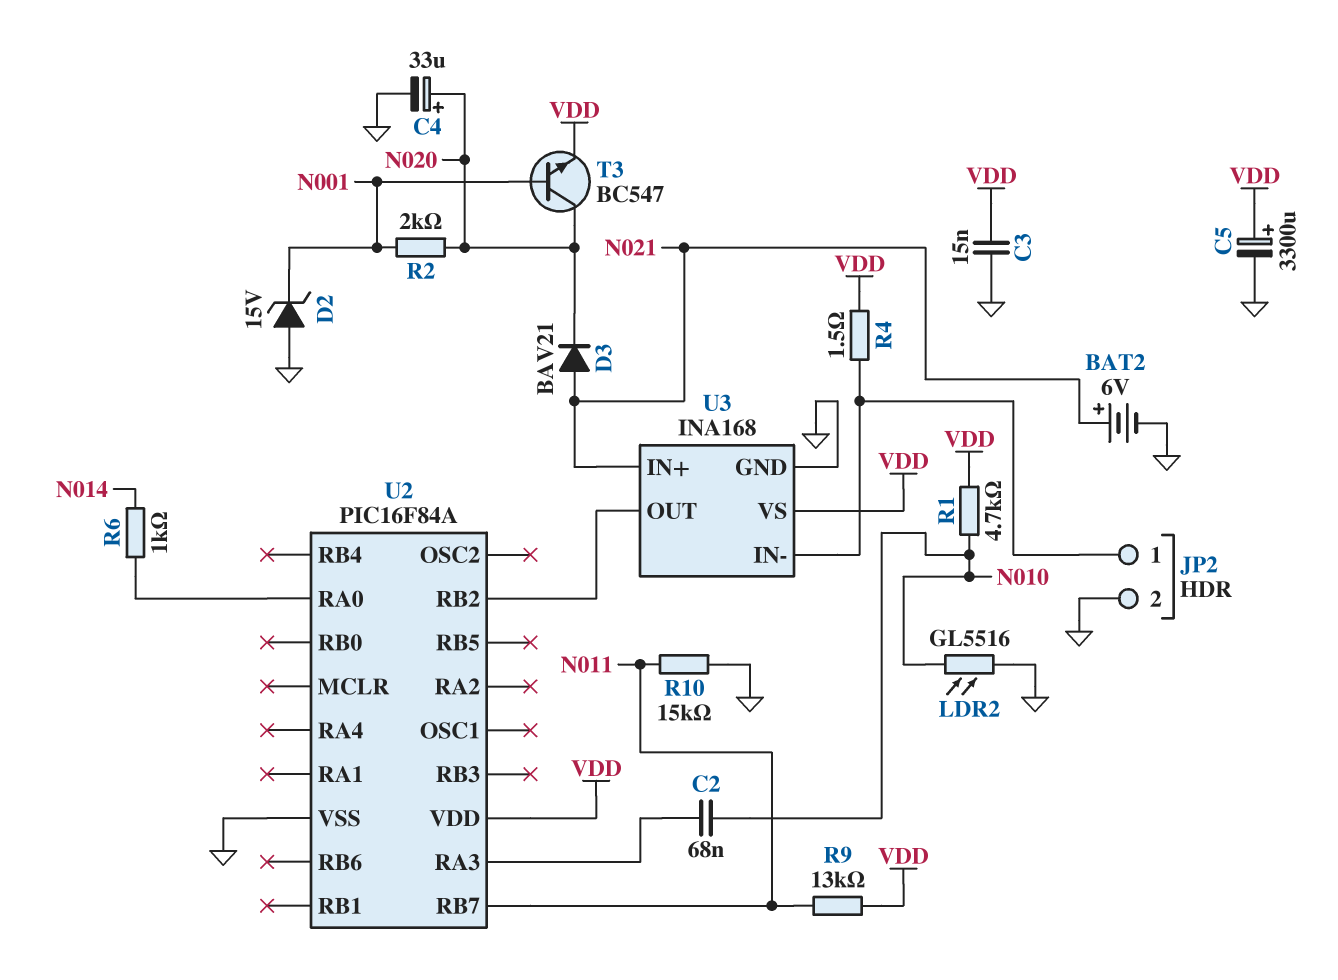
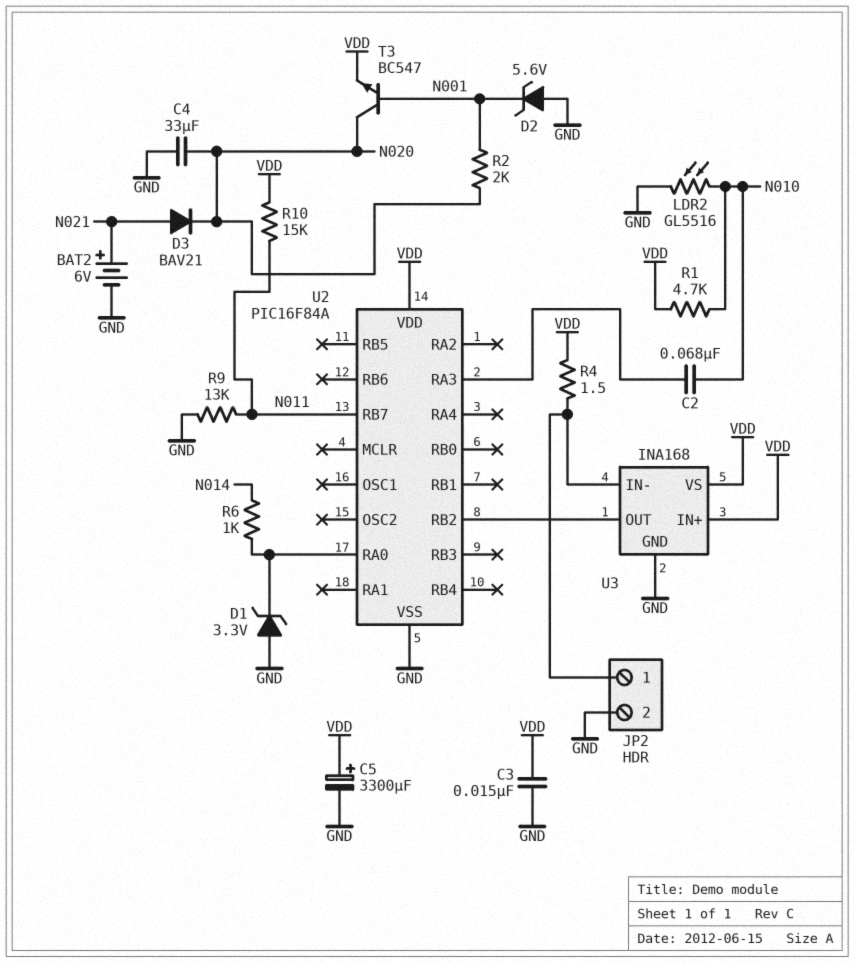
C4: 33uF (plus N020, minus GND) -> 33uF (GND, N020)
D1: none -> zener 3.3V (A GND, K U2/RA0)
D2: zener 15V (A GND, K N001) -> zener 5.6V (A GND, K N001)
R9: 13k (N011, VDD) -> 13k (GND, N011)
R10: 15k (GND, N011) -> 15k (N011, VDD)
U3 pin IN+: N021 -> VDD

